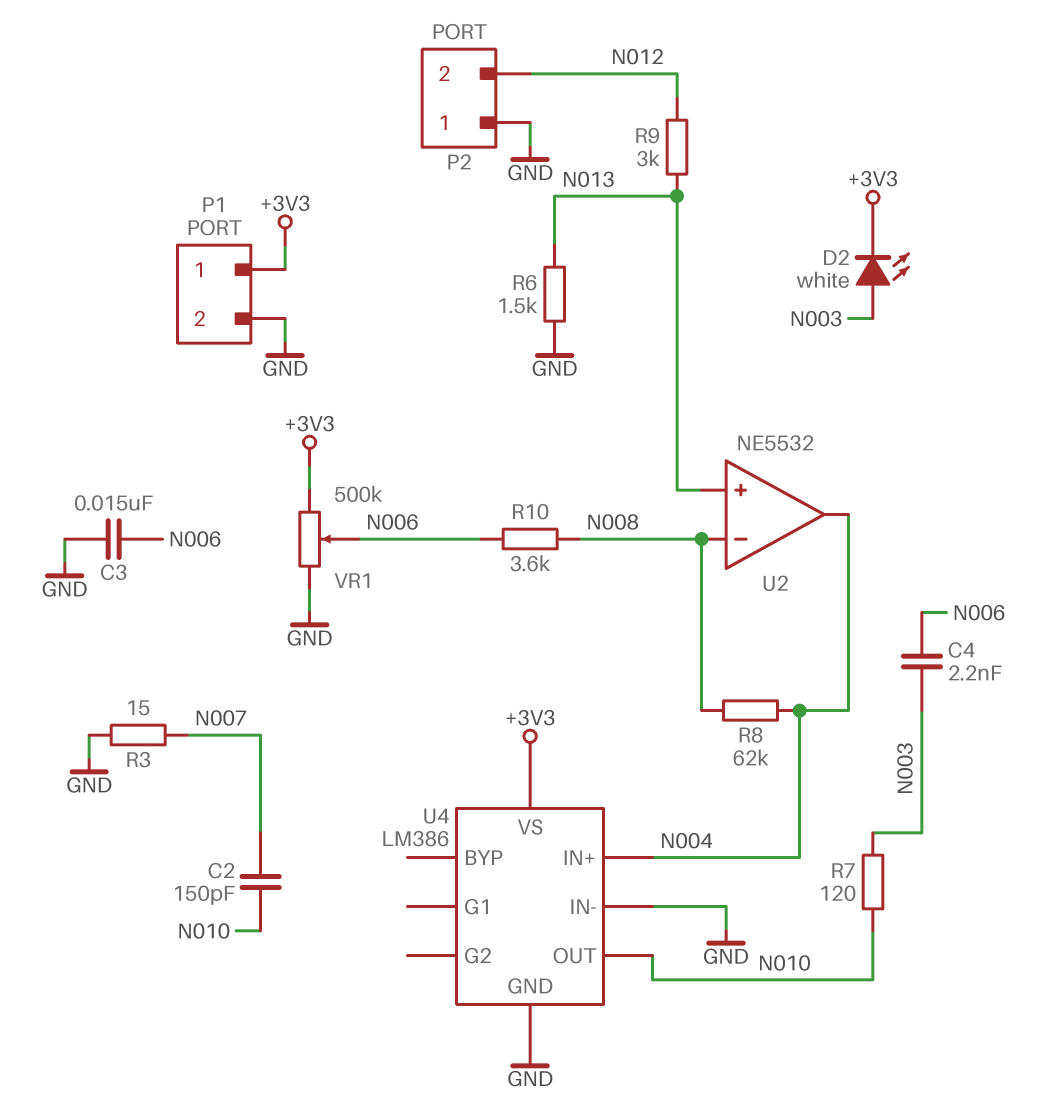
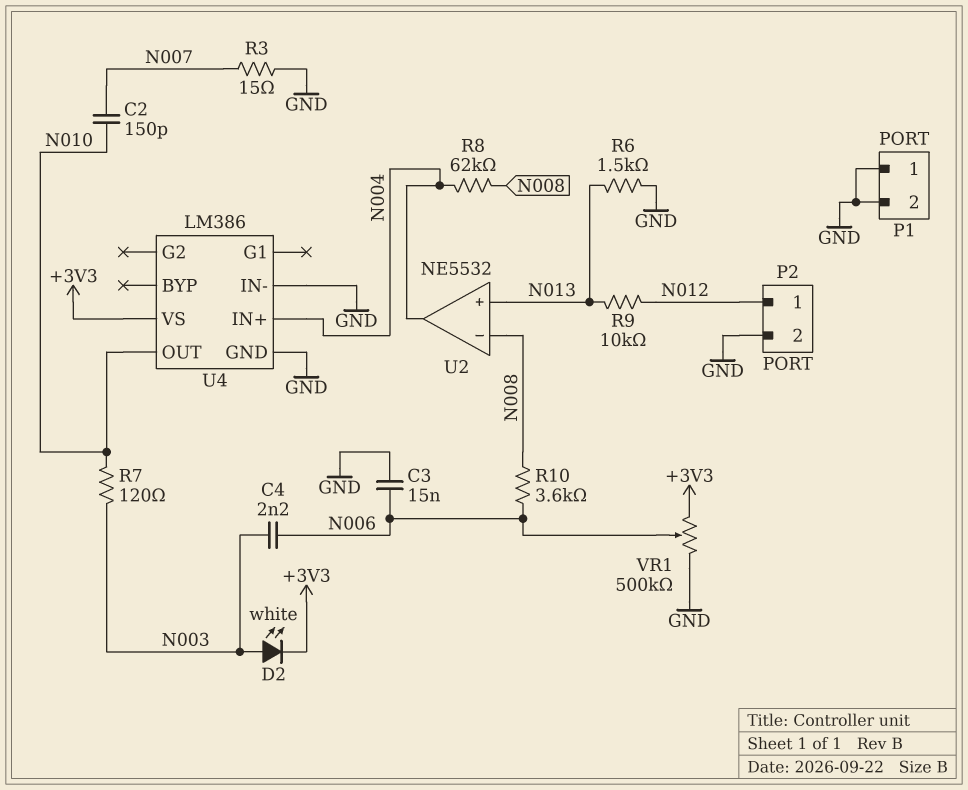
P1 pin 1: +3V3 -> GND
P2 pin 1: GND -> N012
P2 pin 2: N012 -> GND
R9: 3k (N012, N013) -> 10k (N012, N013)

